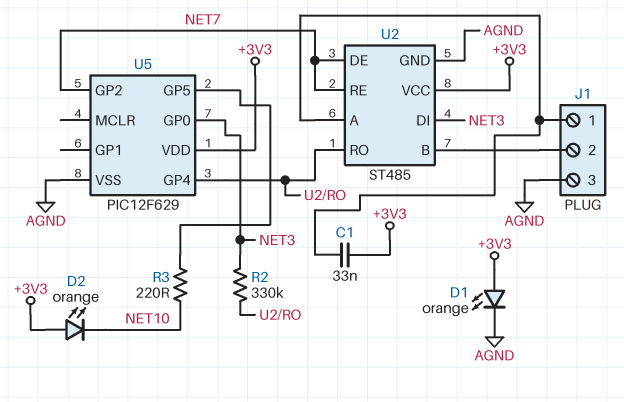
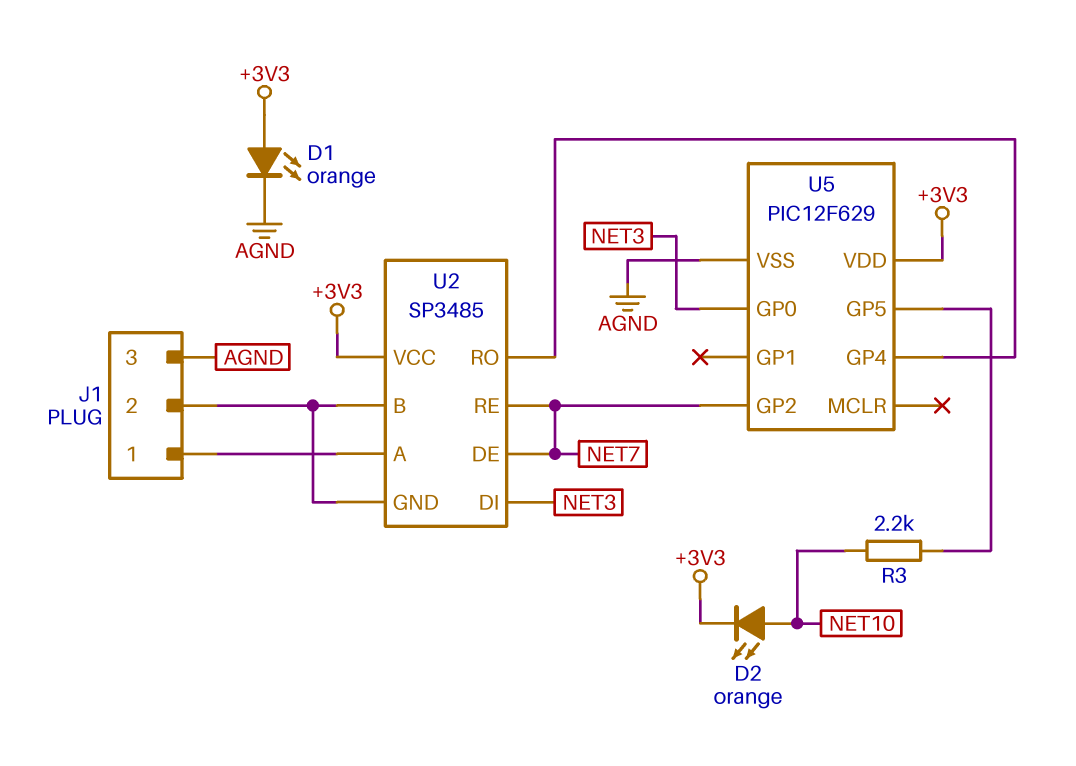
C1: 33nF (+3V3, J1/1) -> none
D2: LED orange (A +3V3, K NET10) -> LED orange (A NET10, K +3V3)
R2: 330k (NET3, U2/RO) -> none
R3: 220 (NET10, U5/GP5) -> 2.2k (NET10, U5/GP5)
U2: ST485 -> SP3485
U2 pin GND: AGND -> J1/2

